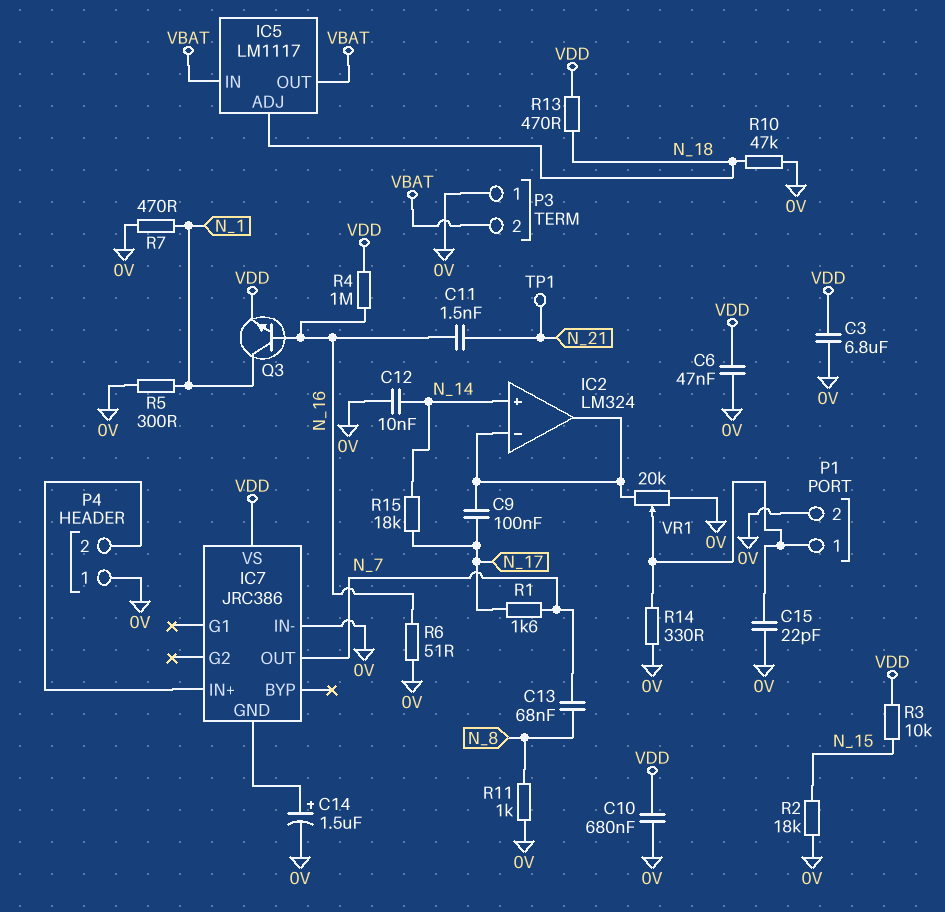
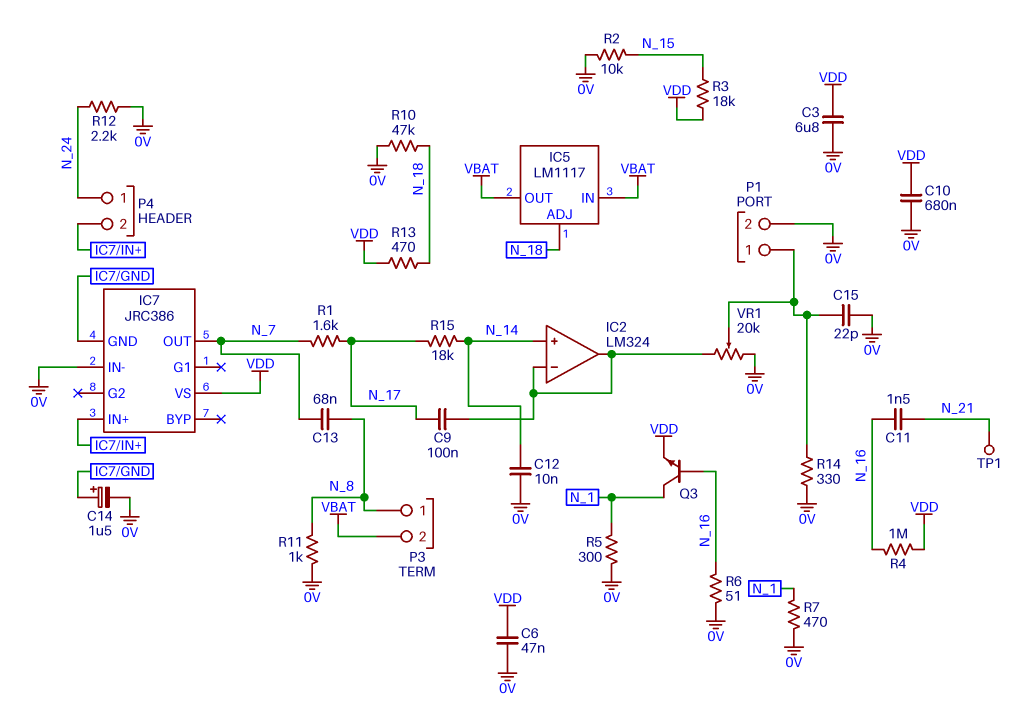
P3 pin 1: 0V -> N_8
P4 pin 1: 0V -> N_24
R2: 18k (0V, N_15) -> 10k (0V, N_15)
R3: 10k (N_15, VDD) -> 18k (N_15, VDD)
R12: none -> 2.2k (0V, N_24)

